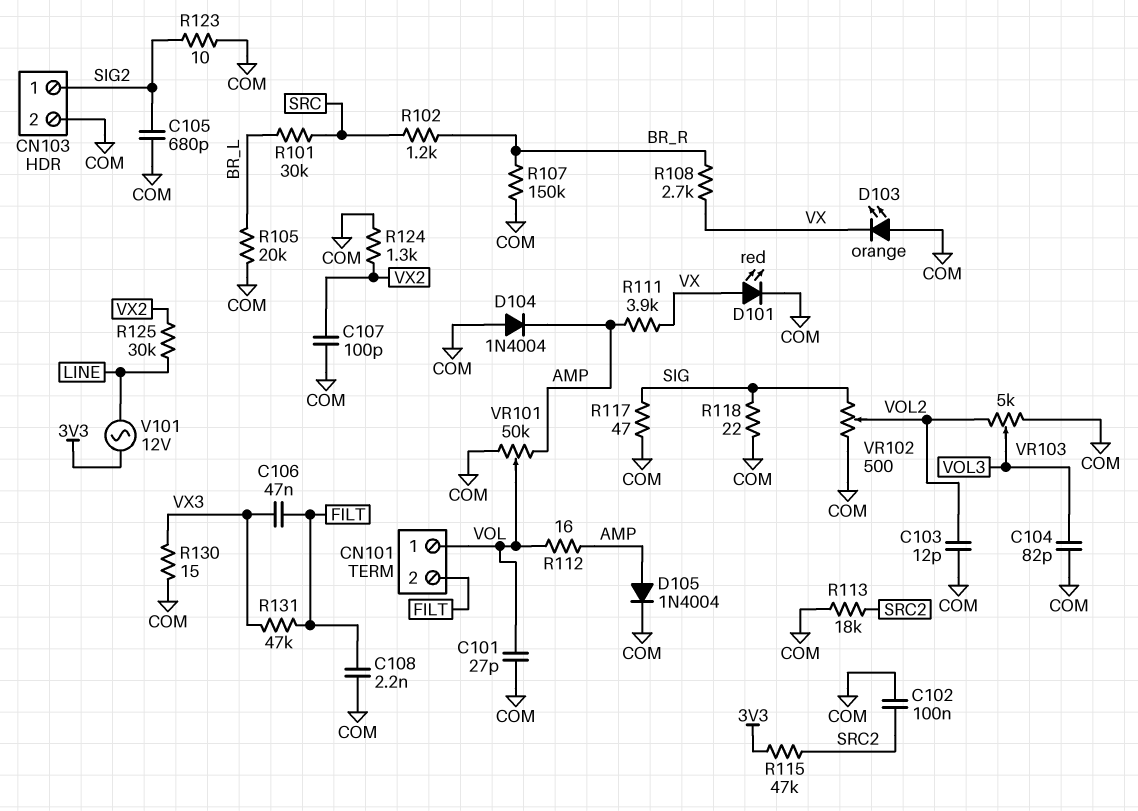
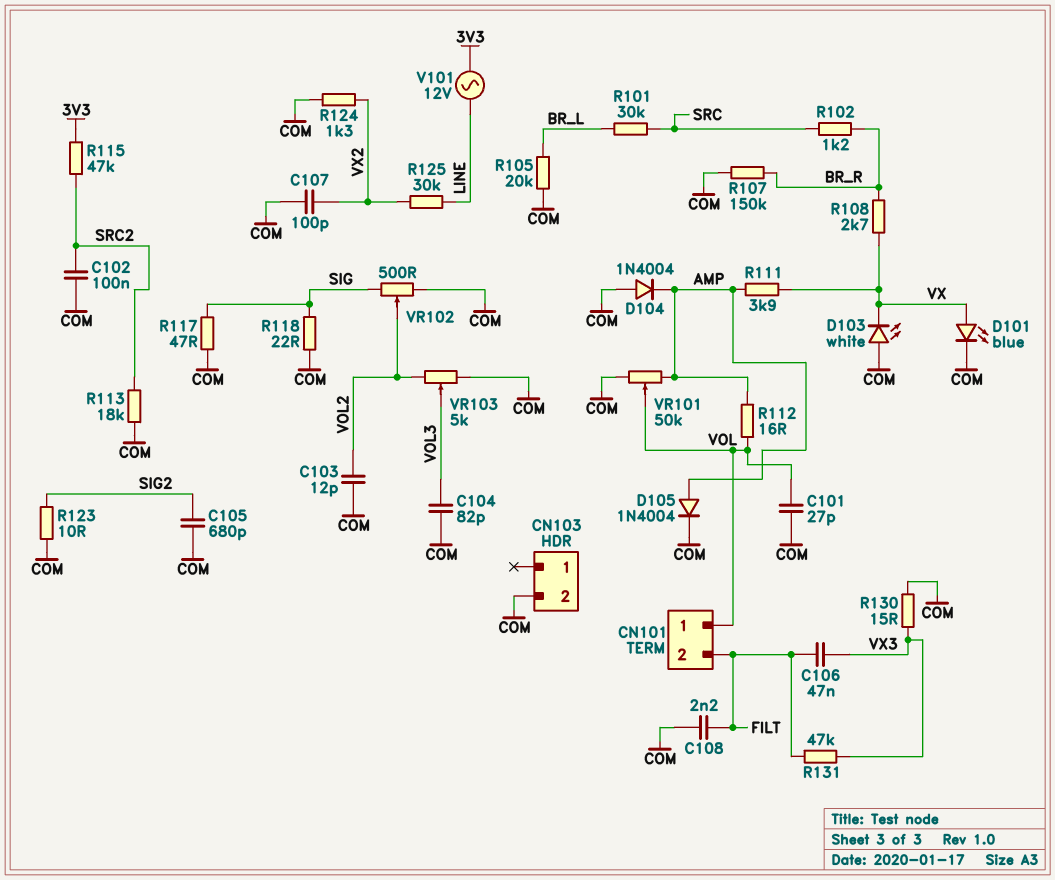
CN103 pin 1: SIG2 -> none
D101: LED red (A VX, K COM) -> LED blue (A VX, K COM)
D103: LED orange (A COM, K VX) -> LED white (A COM, K VX)

